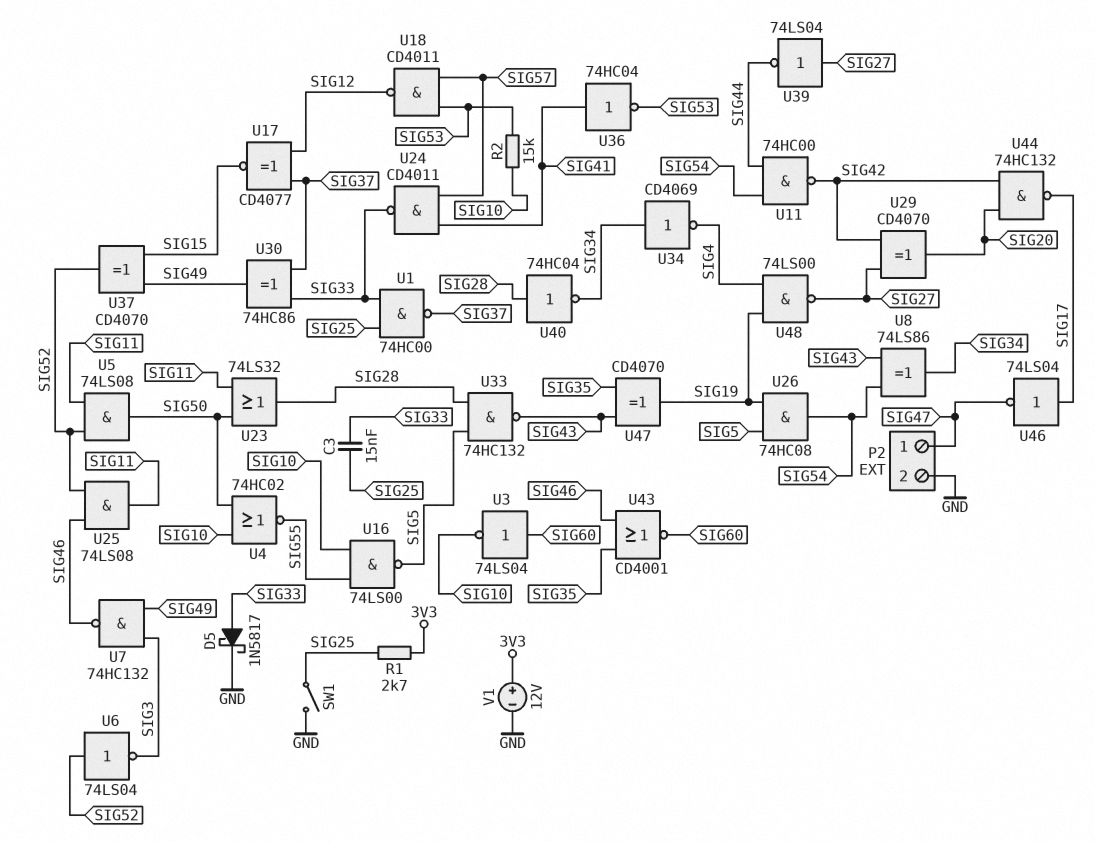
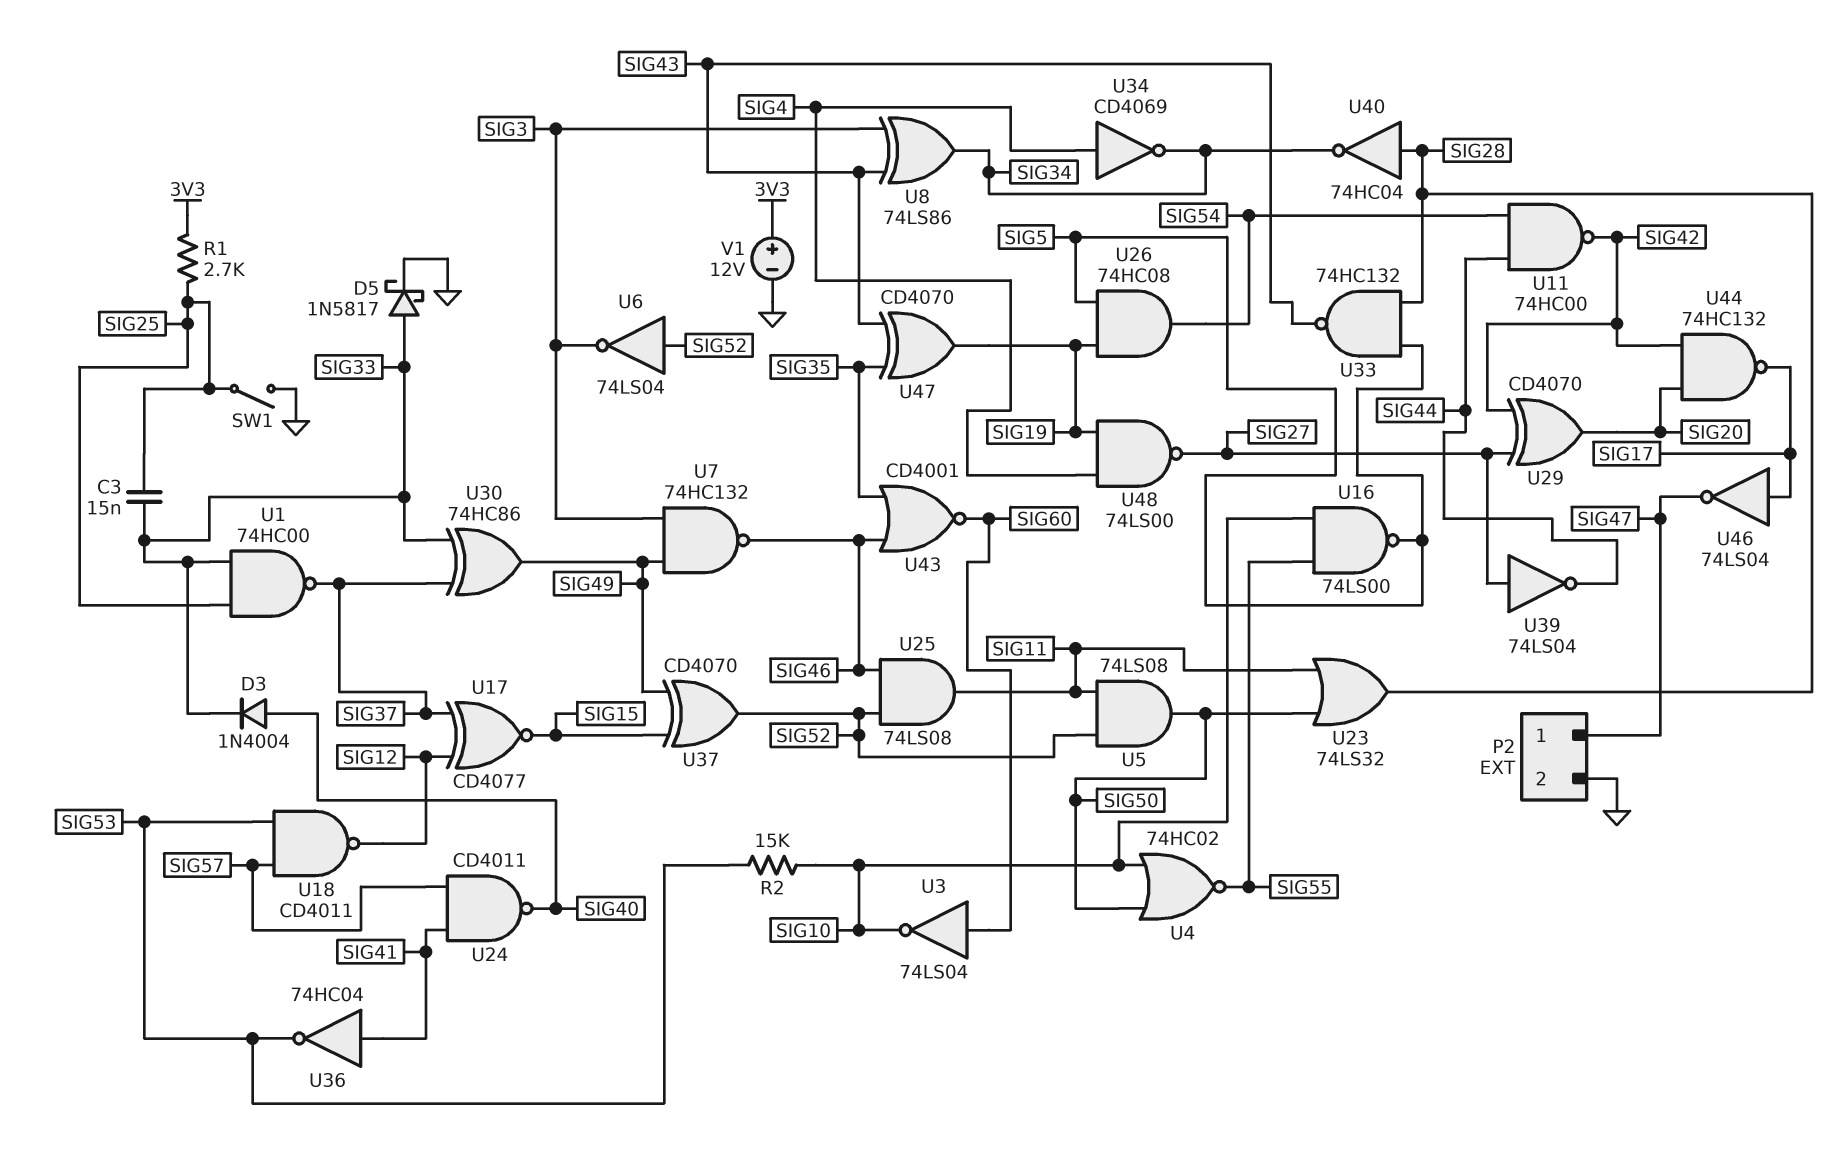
D3: none -> diode 1N4004 (A SIG40, K SIG33)
U8: XOR 74LS86 (in SIG43, in SIG54, out SIG34) -> XOR 74LS86 (in SIG3, in SIG43, out SIG34)
U24: NAND CD4011 (in SIG41, in SIG57, out SIG33) -> NAND CD4011 (in SIG41, in SIG57, out SIG40)
U34: NOT CD4069 (in SIG34, out SIG4) -> NOT CD4069 (in SIG4, out SIG34)

